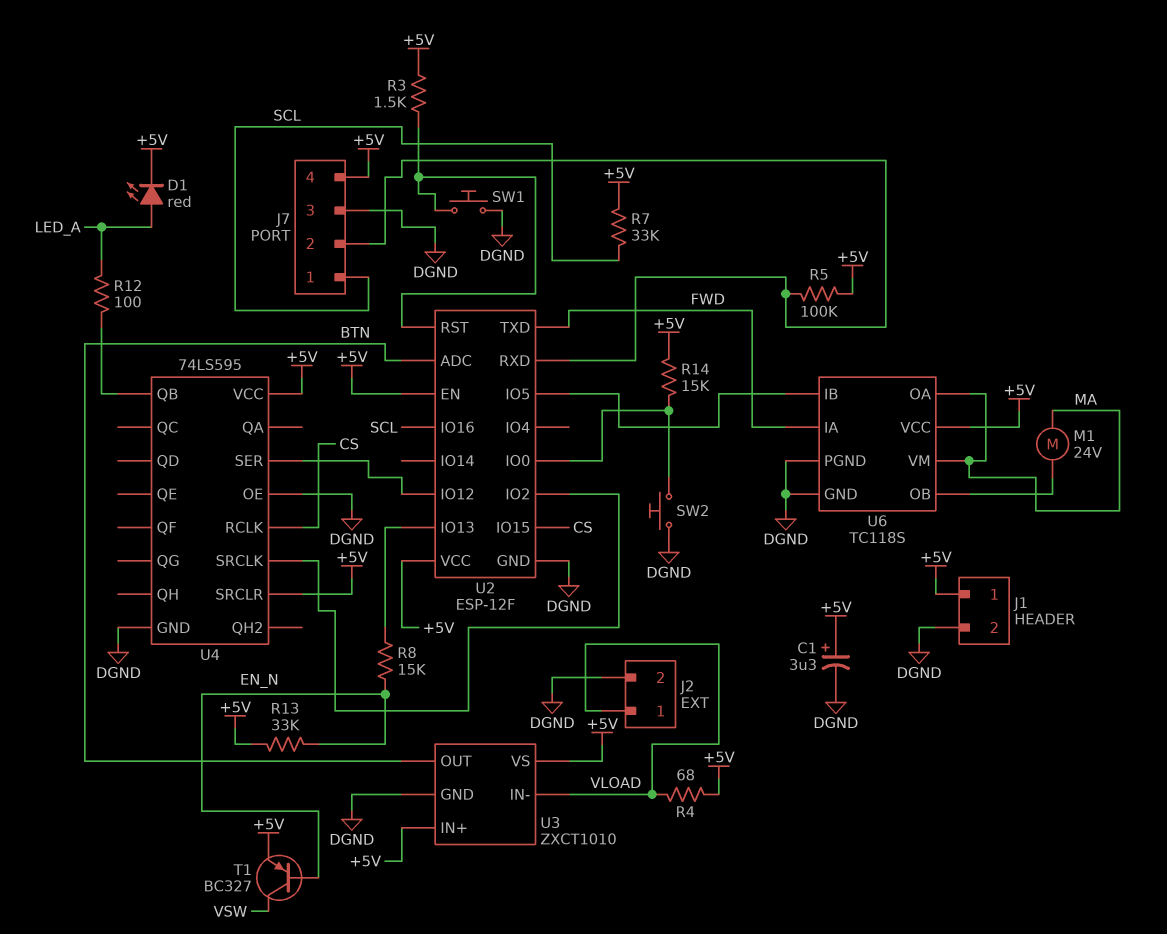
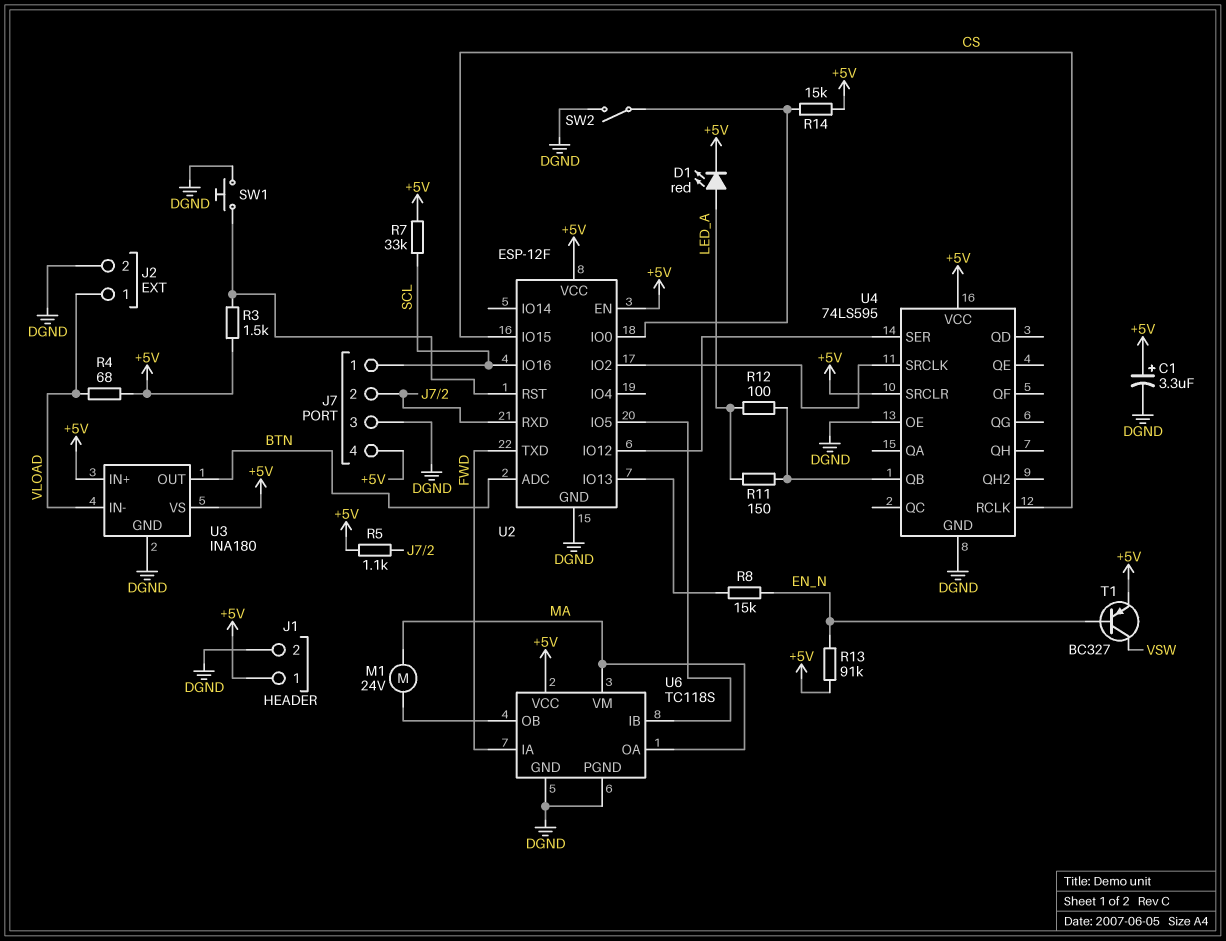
R5: 100k (+5V, J7/2) -> 1.1k (+5V, J7/2)
R11: none -> 150 (LED_A, U4/QB)
R13: 33k (+5V, EN_N) -> 91k (+5V, EN_N)
SW2: button (DGND, U2/IO0) -> switch (DGND, U2/IO0)
U3: ZXCT1010 -> INA180

